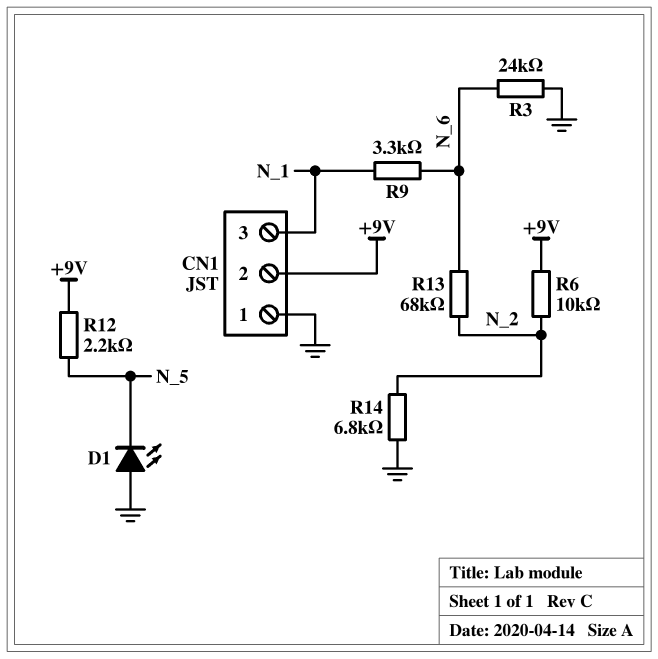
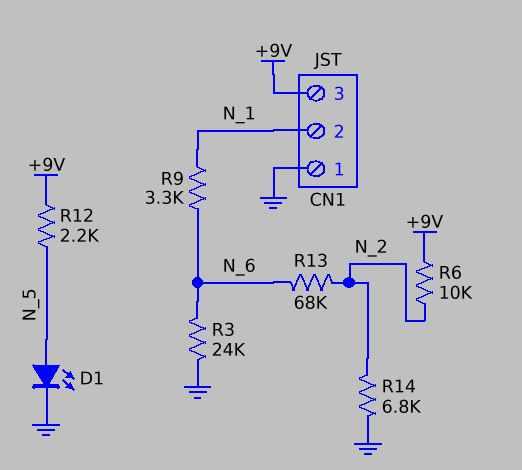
CN1 pin 2: +9V -> N_1
CN1 pin 3: N_1 -> +9V
D1: LED (A GND, K N_5) -> LED (A N_5, K GND)

